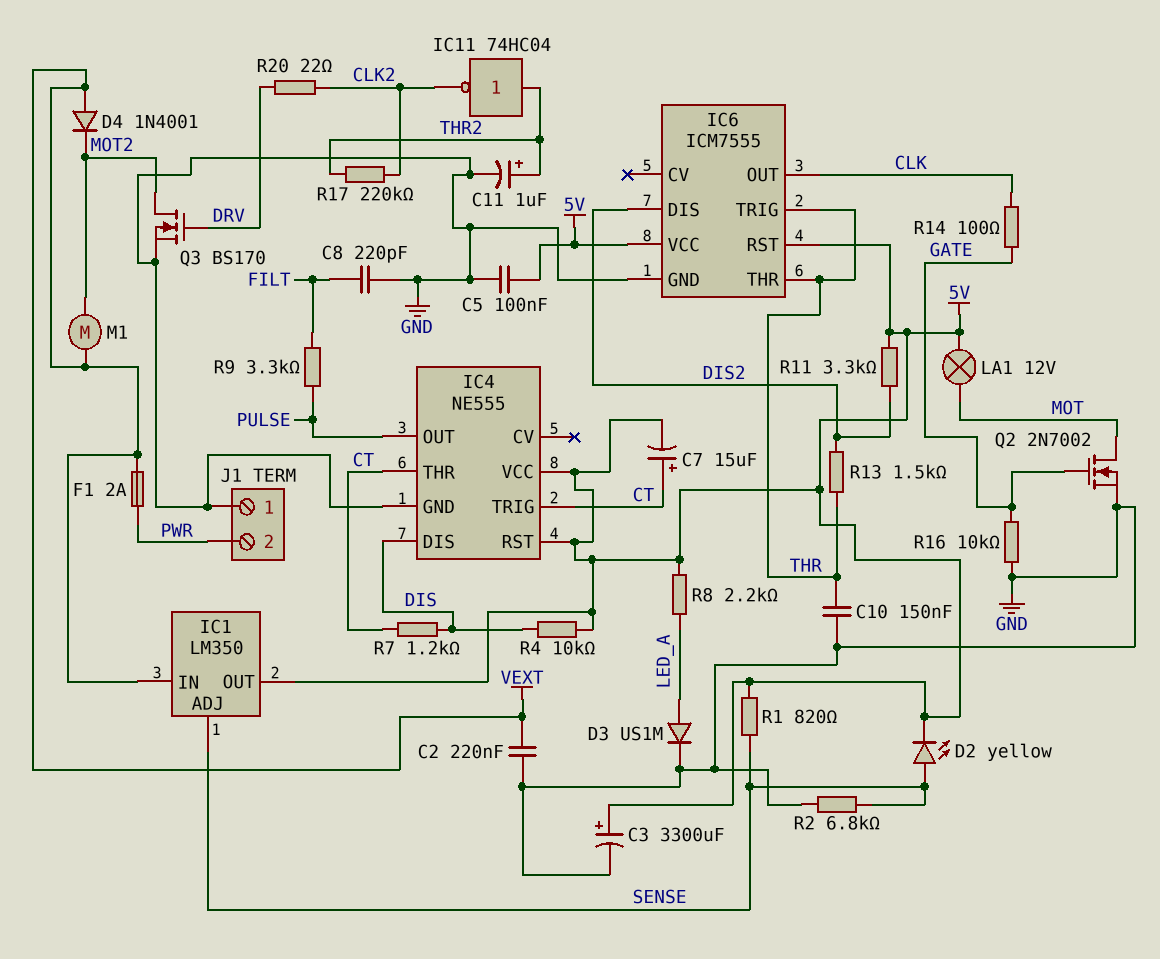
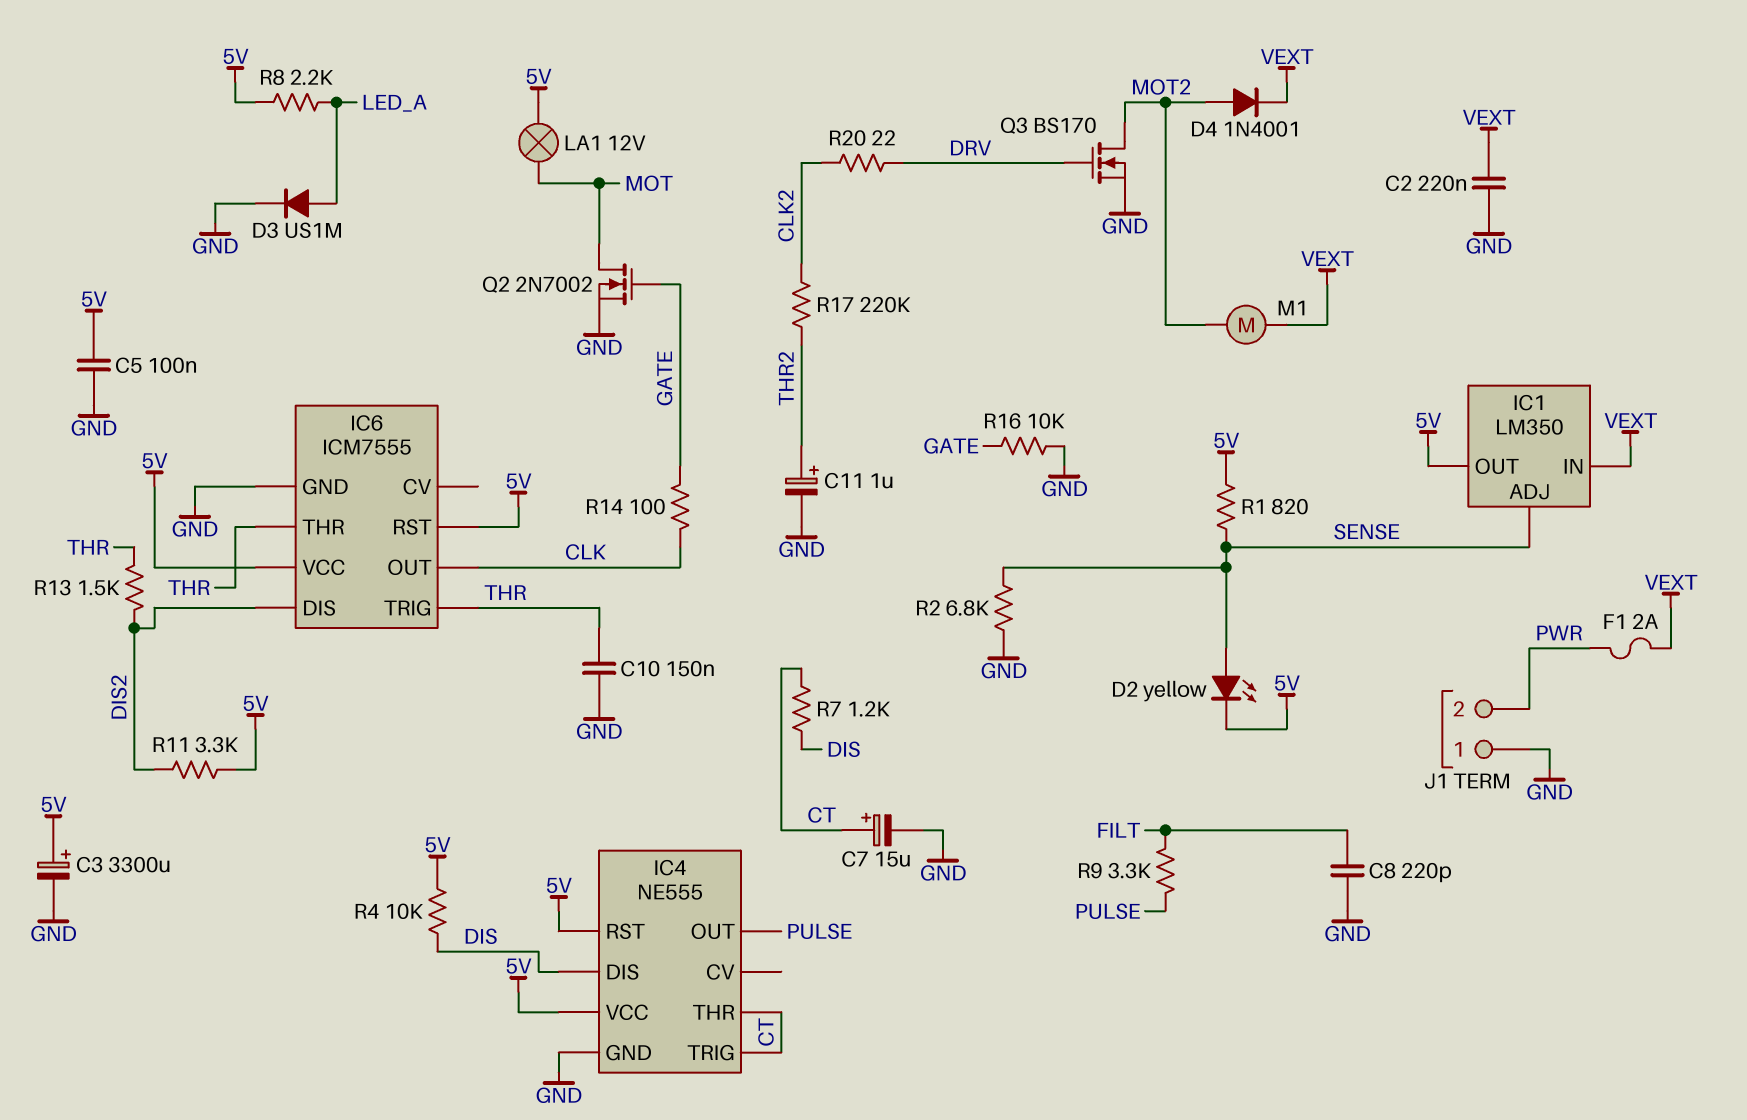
C7: 15uF (plus CT, minus 5V) -> 15uF (plus CT, minus GND)
D4: diode 1N4001 (A VEXT, K MOT2) -> diode 1N4001 (A MOT2, K VEXT)
IC11: NOT 74HC04 (in THR2, out CLK2) -> none

